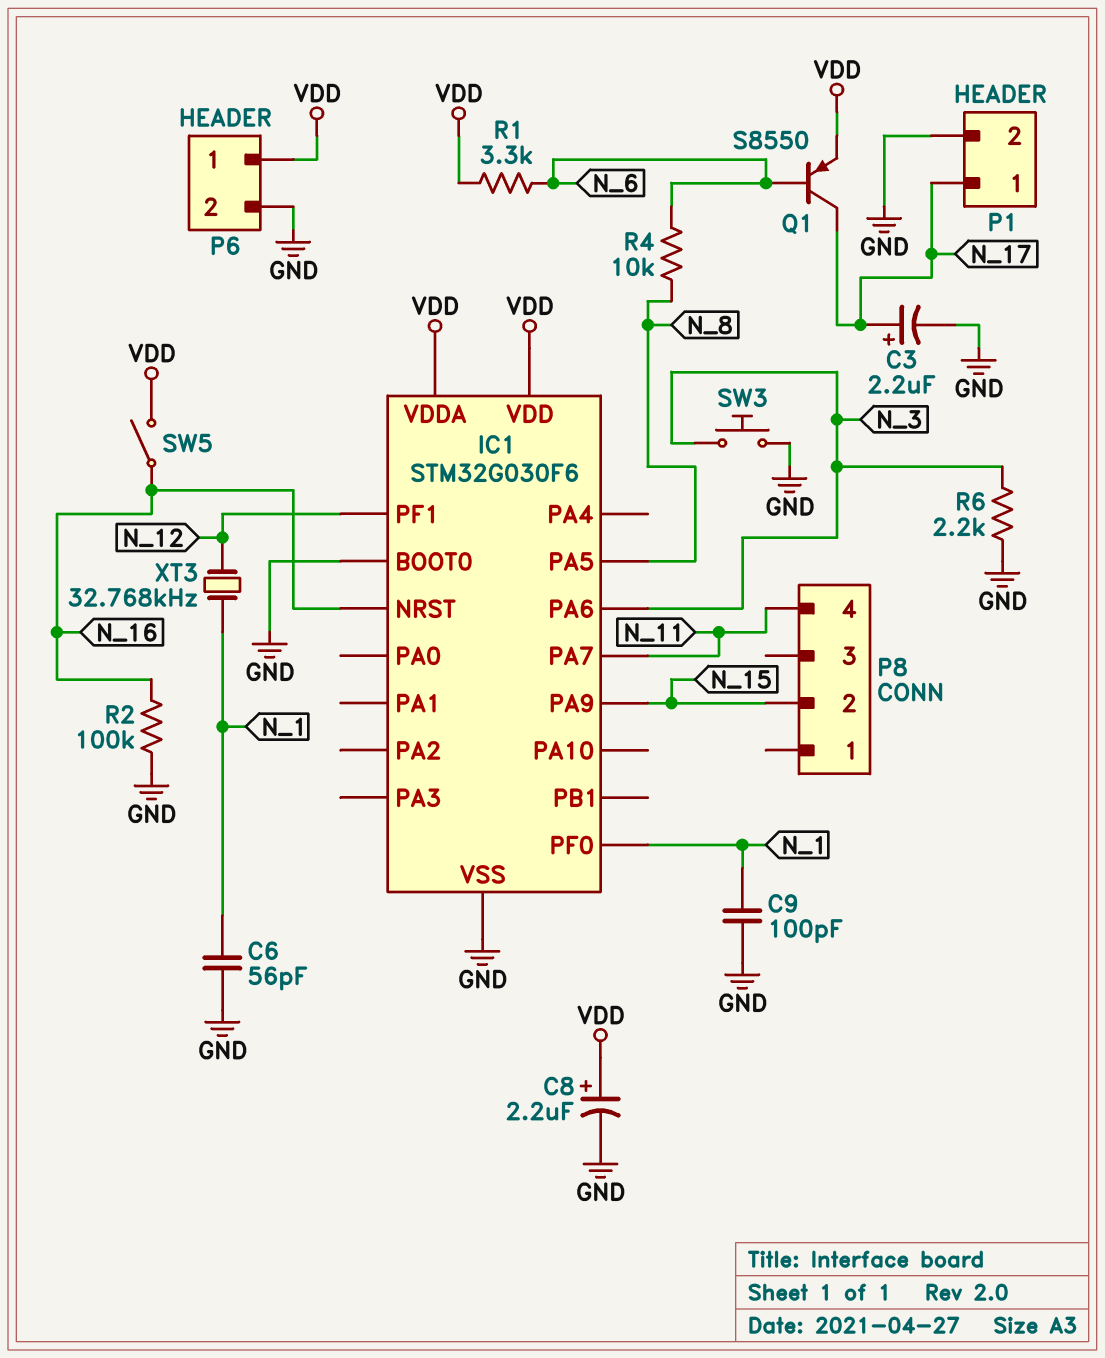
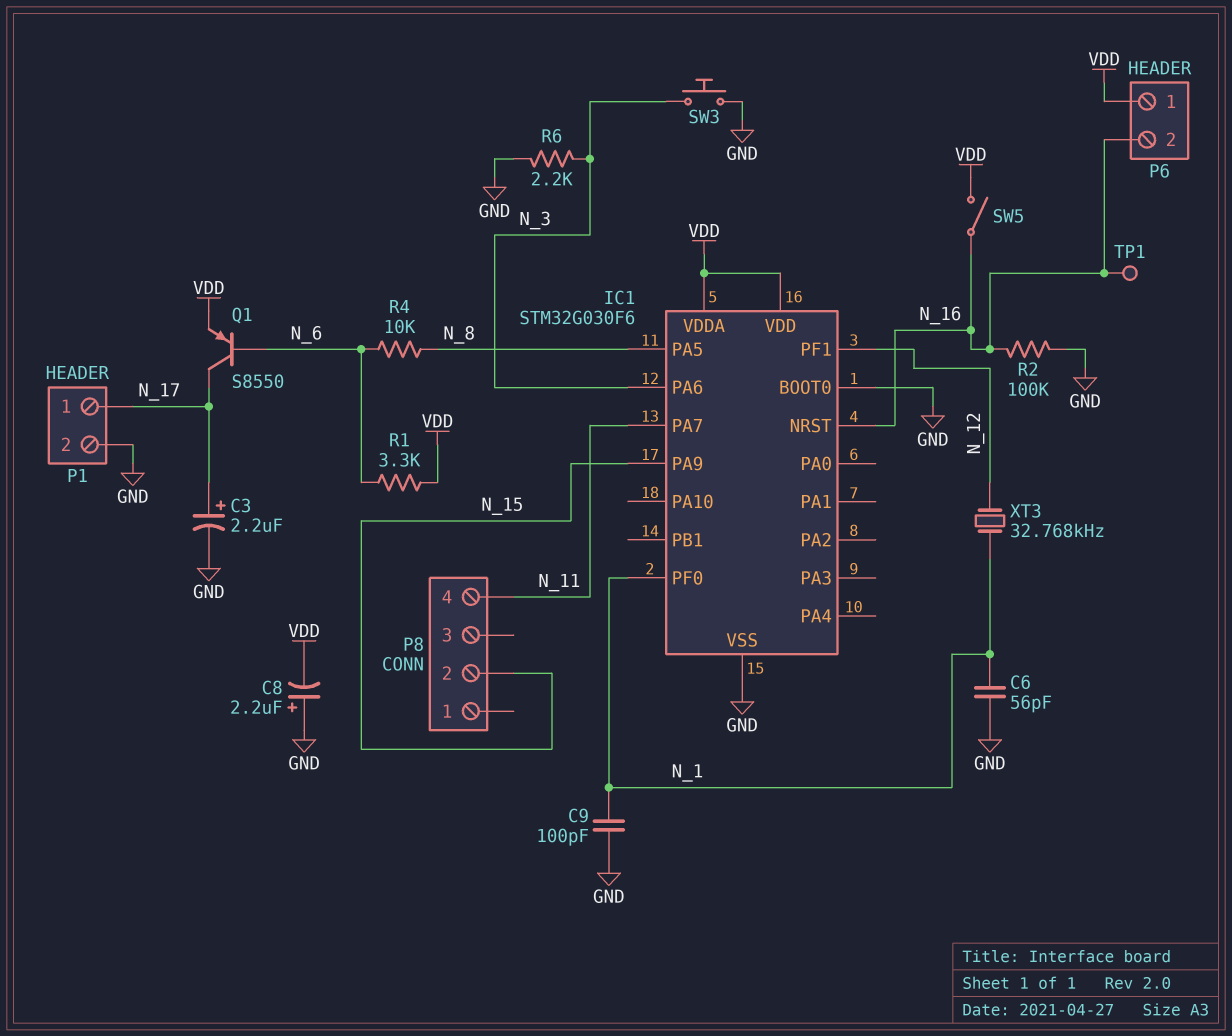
C8: 2.2uF (plus VDD, minus GND) -> 2.2uF (plus GND, minus VDD)
P6 pin 2: GND -> N_16
TP1: none -> test point (N_16)

